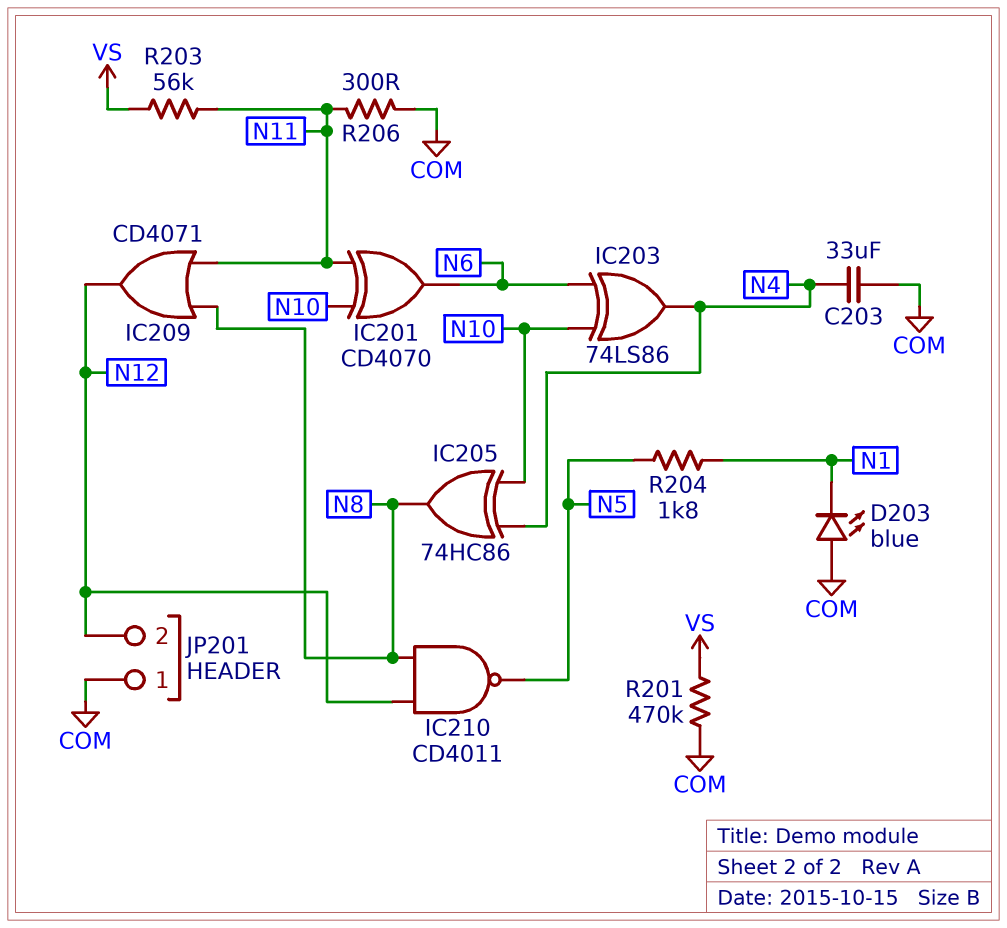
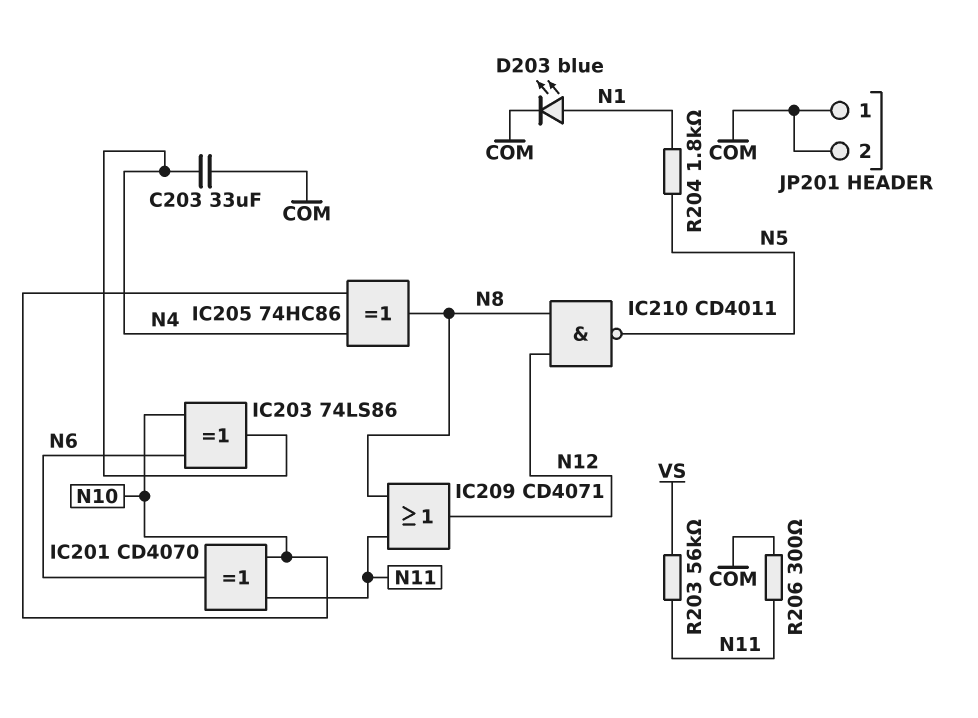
D203: LED blue (A COM, K N1) -> LED blue (A N1, K COM)
JP201 pin 2: N12 -> COM
R201: 470k (COM, VS) -> none

